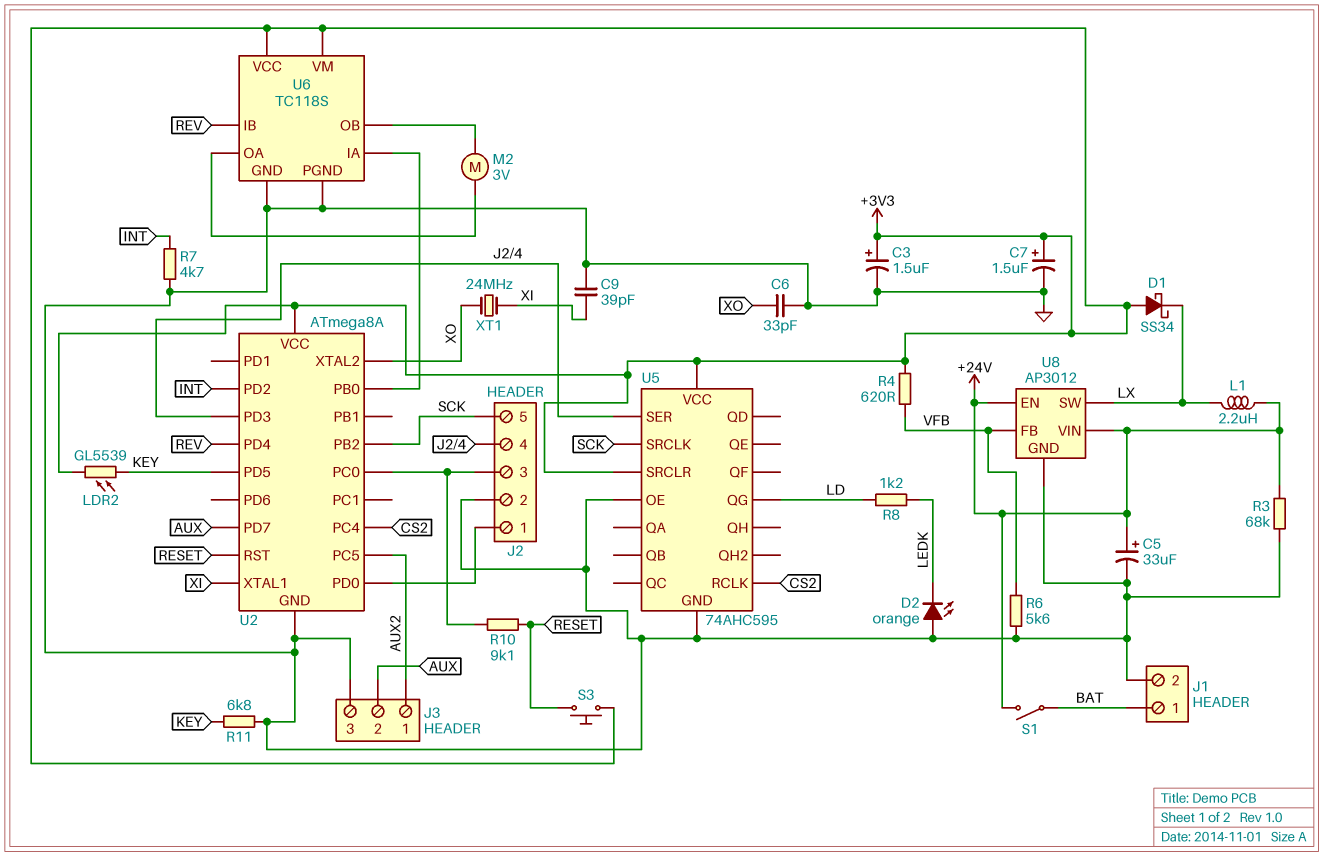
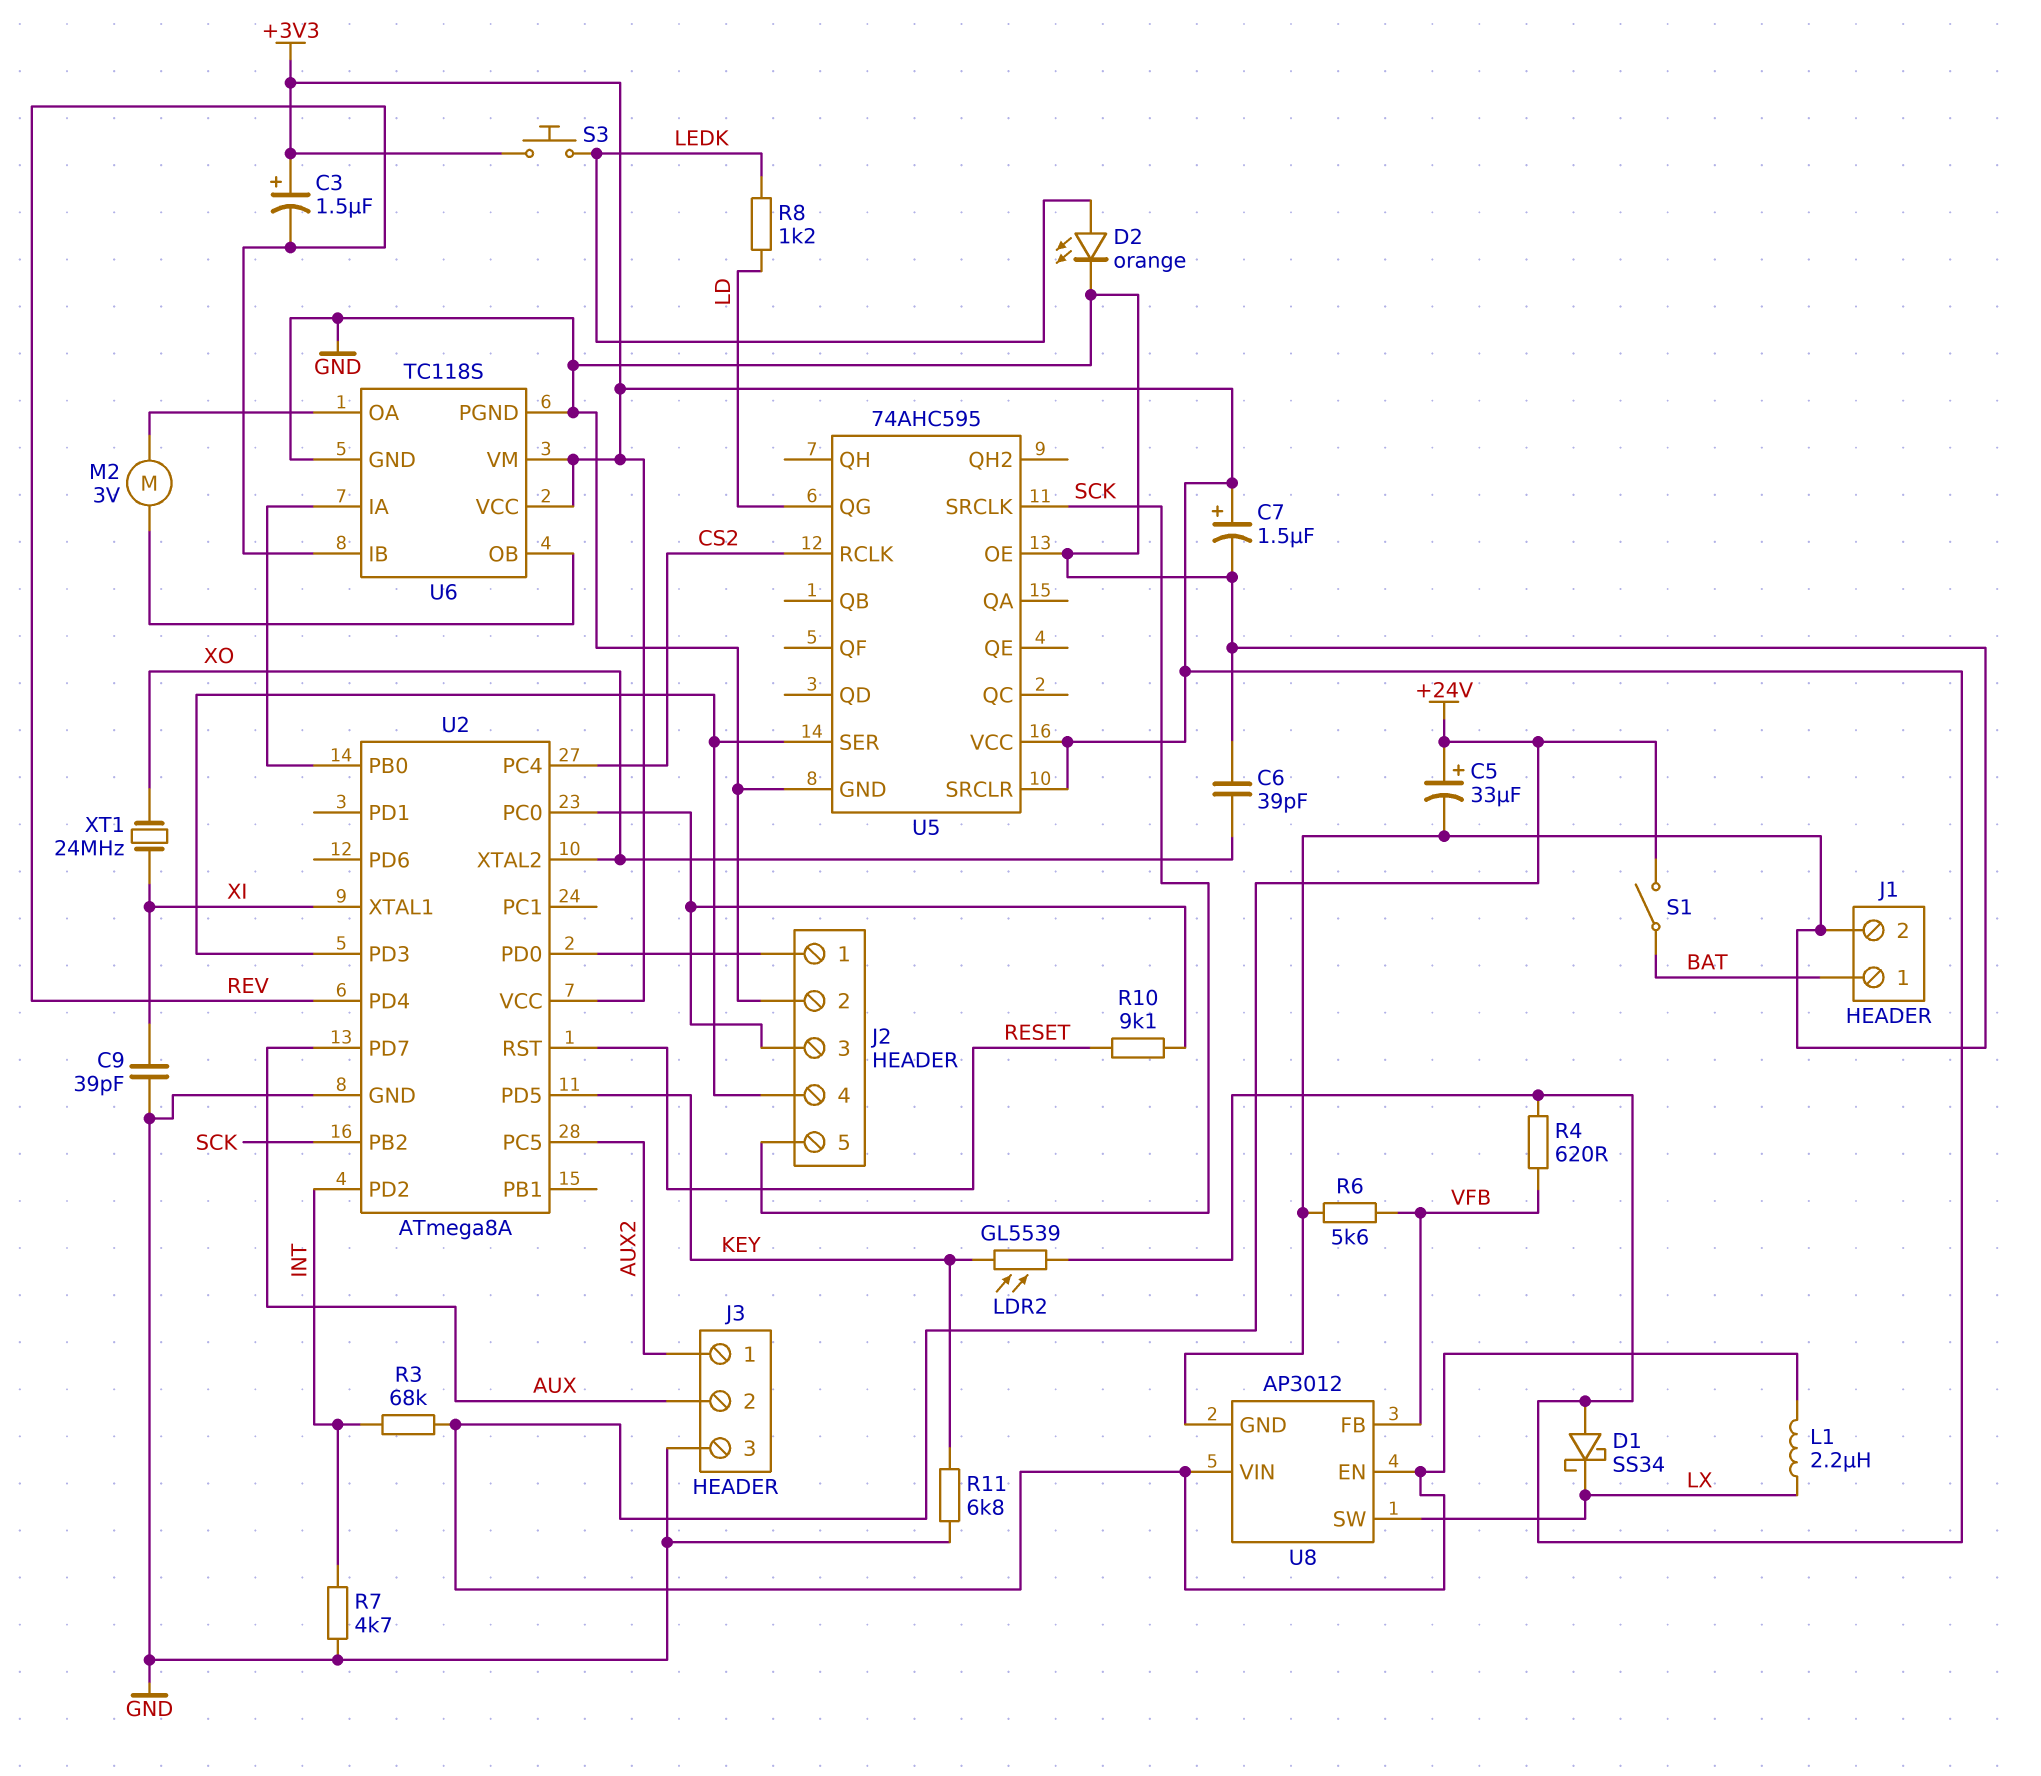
C3: 1.5uF (plus +3V3, minus GND) -> 1.5uF (plus +3V3, minus REV)
C6: 33pF (GND, XO) -> 39pF (GND, XO)
D2: LED orange (A GND, K LEDK) -> LED orange (A LEDK, K GND)
R3: 68k (+24V, GND) -> 68k (+24V, INT)
S3: button (+3V3, RESET) -> button (+3V3, LEDK)

